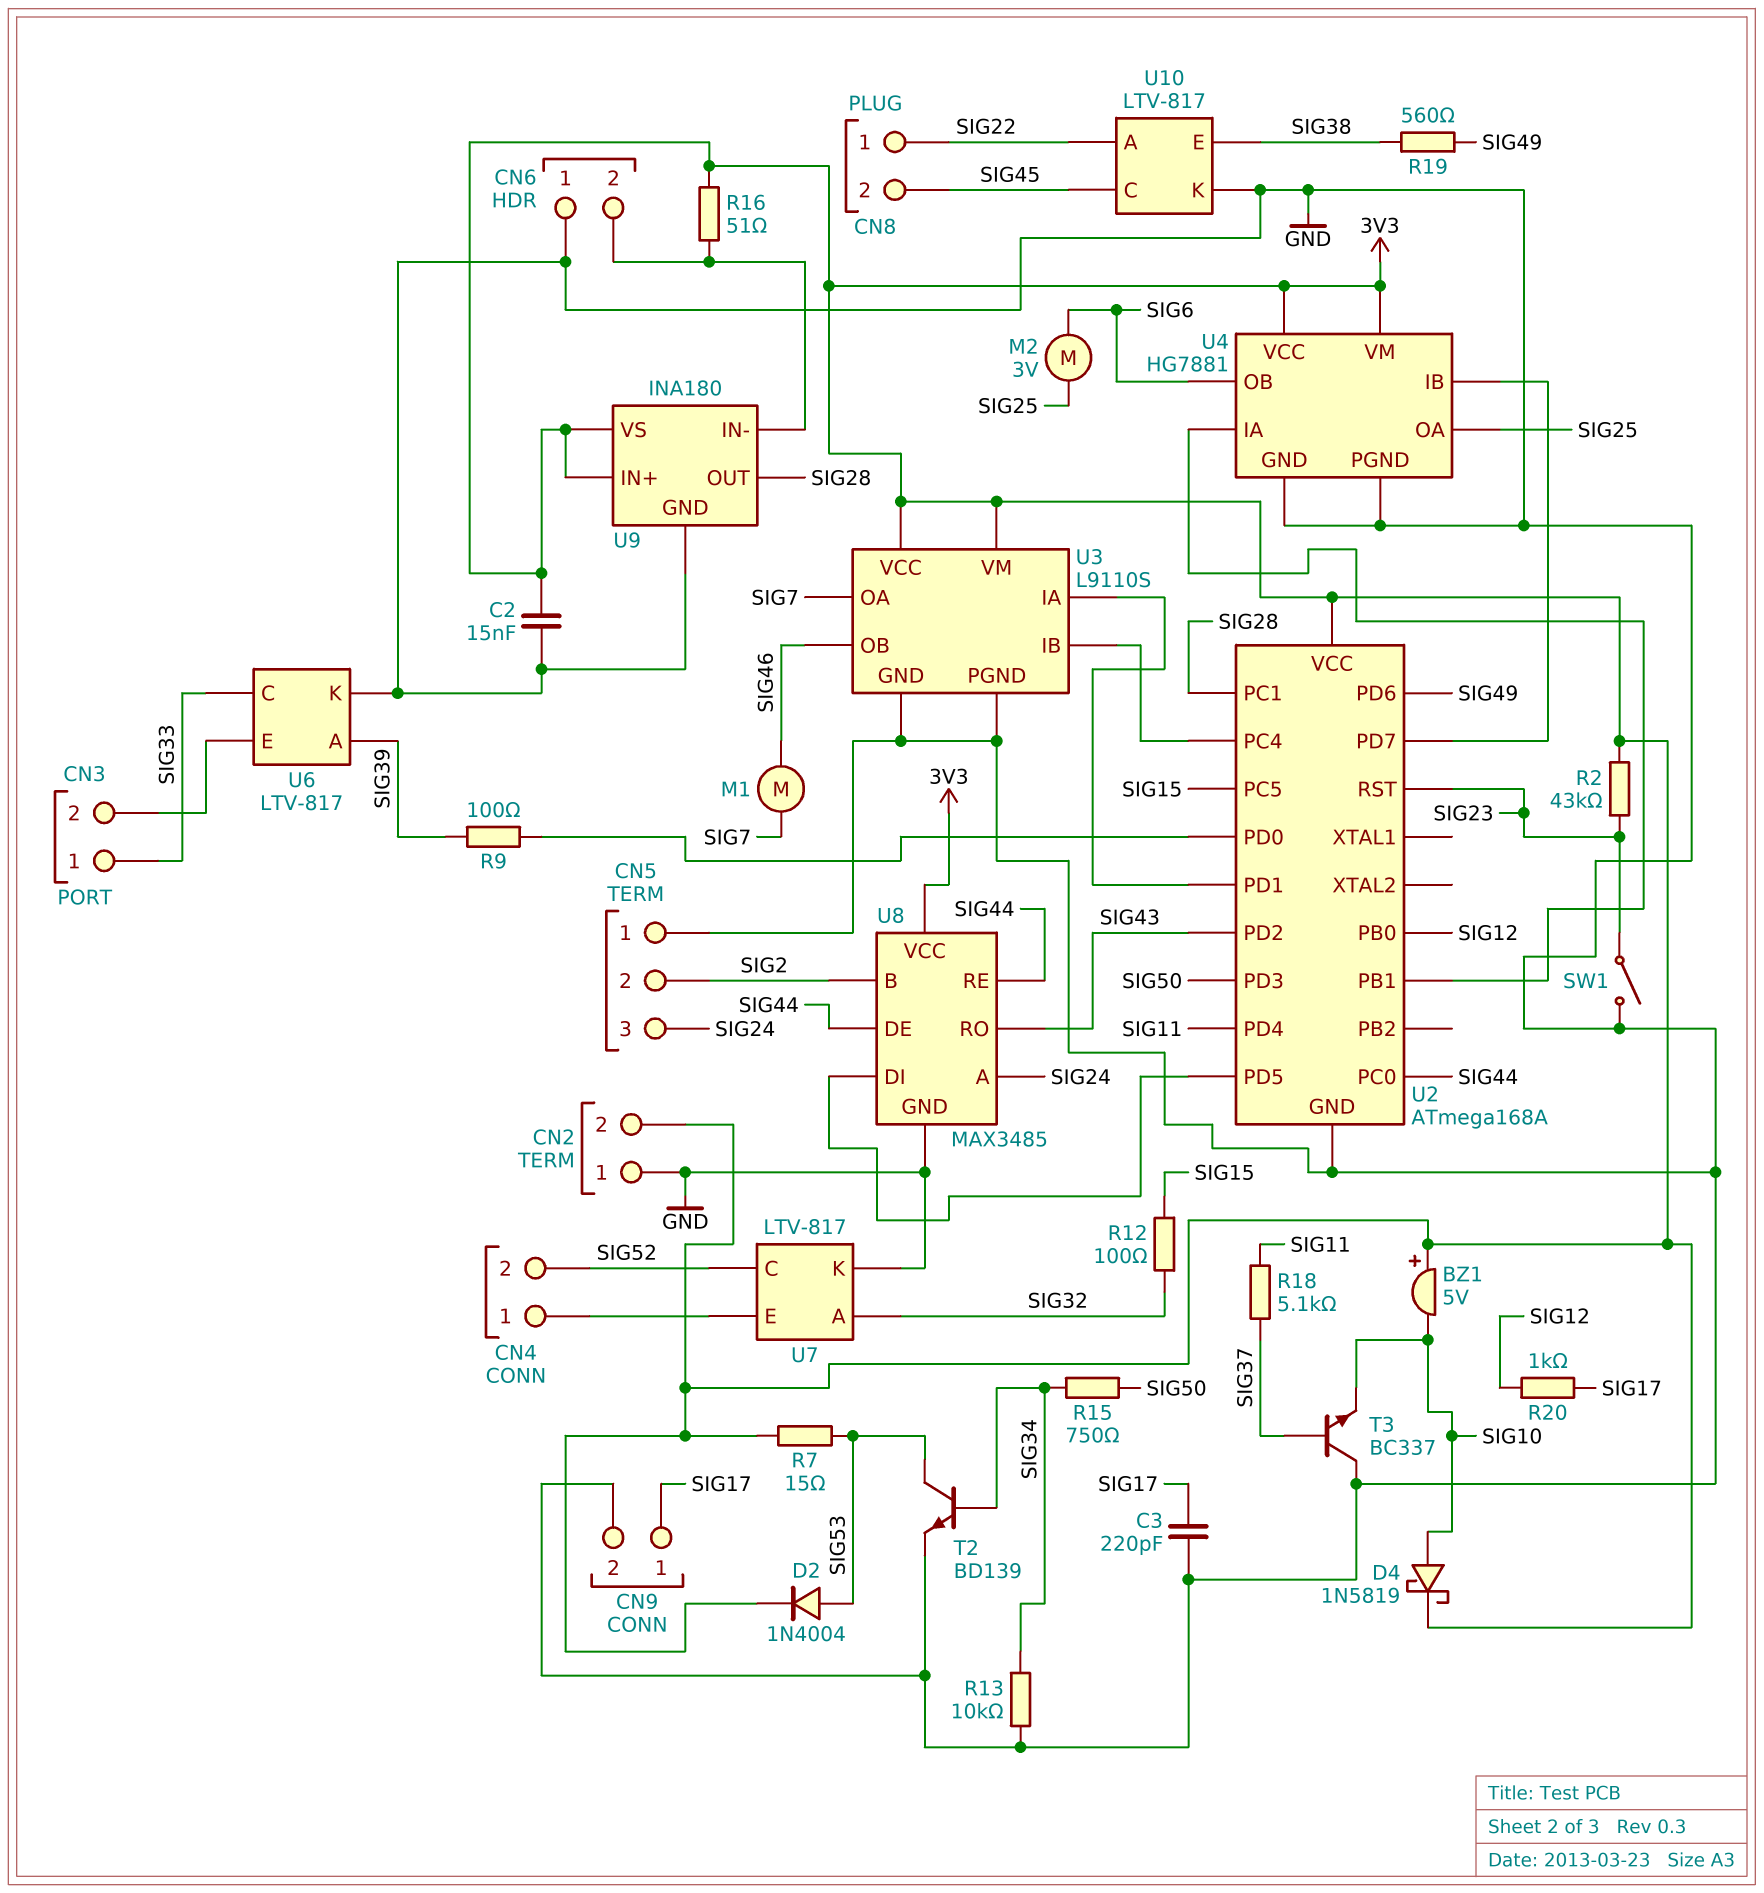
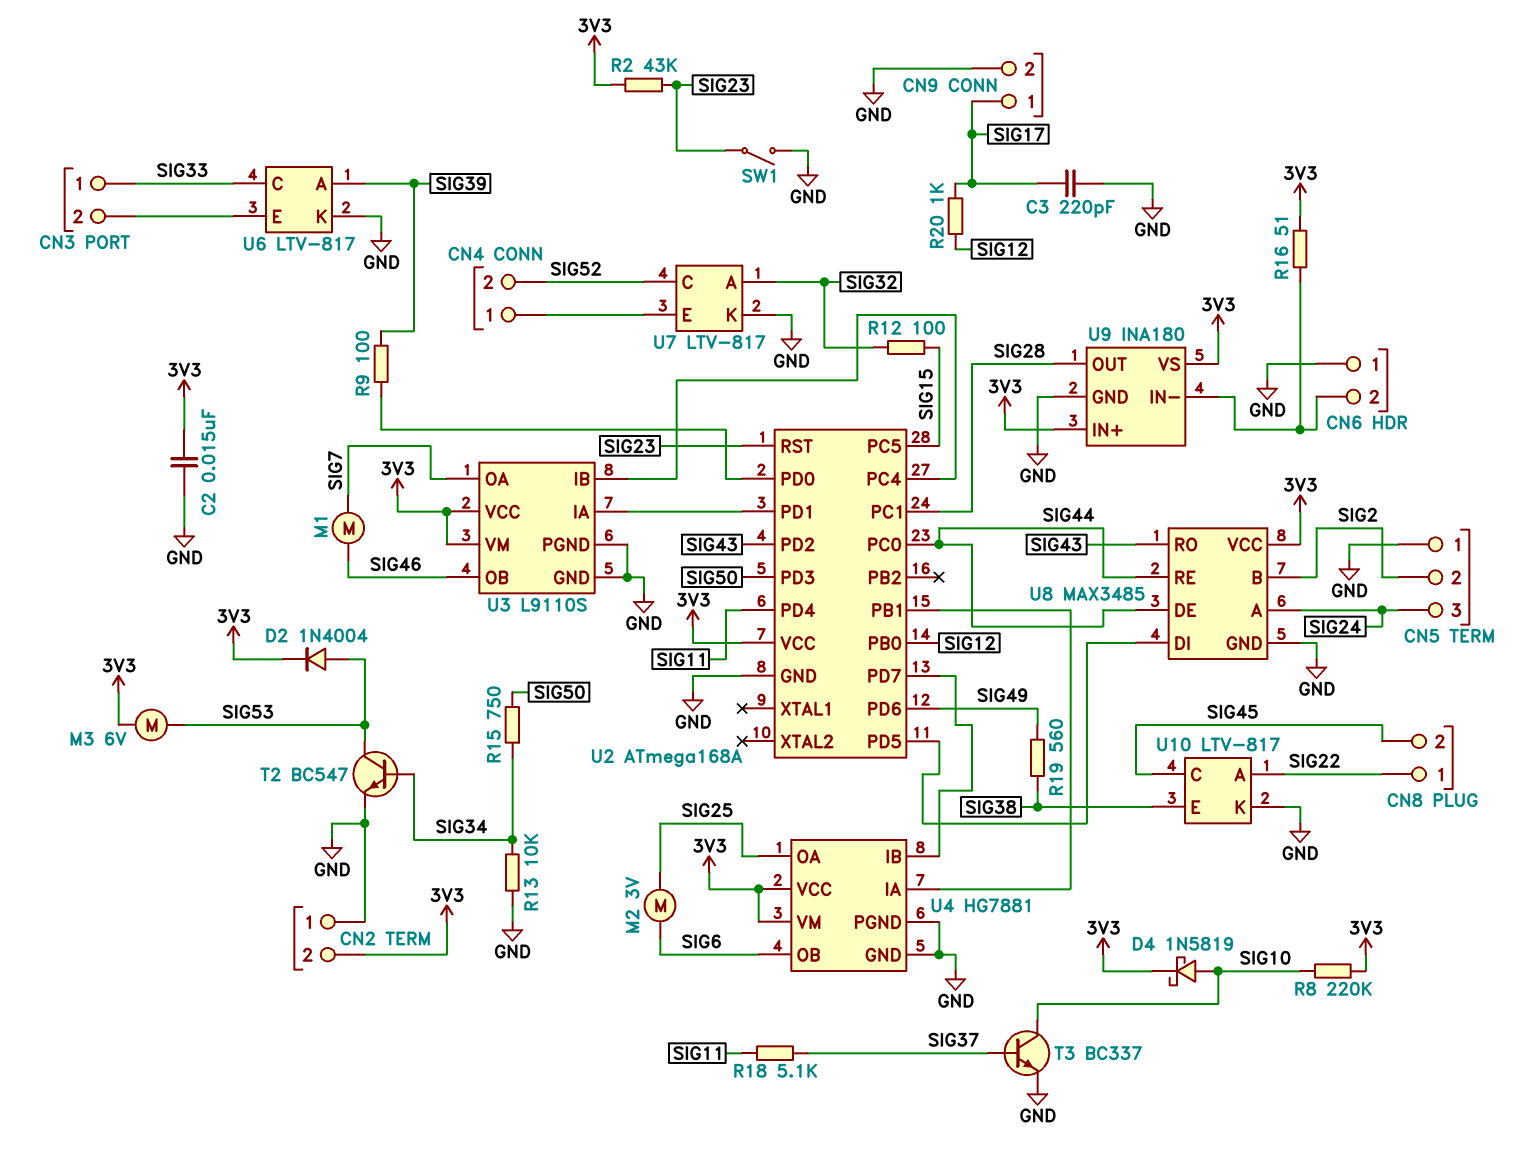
BZ1: buzzer 5V (plus 3V3, minus SIG10) -> none
M3: none -> motor 6V (3V3, SIG53)
R7: 15 (3V3, SIG53) -> none
R8: none -> 220k (3V3, SIG10)
T2: NPN BD139 (B SIG34, C SIG53, E GND) -> NPN BC547 (B SIG34, C SIG53, E GND)
T3: NPN BC337 (B SIG37, C GND, E SIG10) -> NPN BC337 (B SIG37, C SIG10, E GND)

